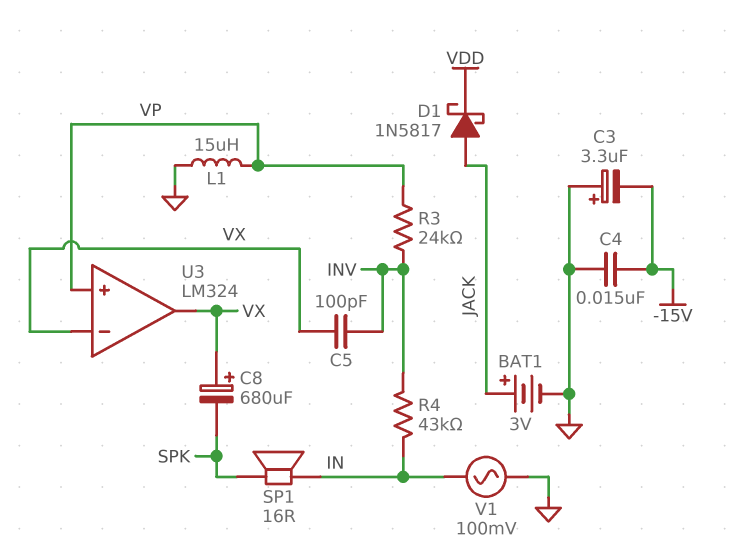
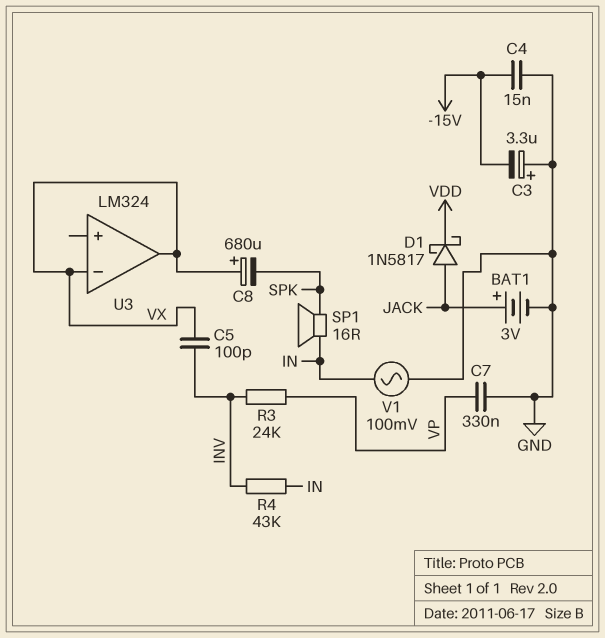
C7: none -> 330nF (GND, VP)
L1: 15uH (GND, VP) -> none
U3 pin in+: VP -> none

